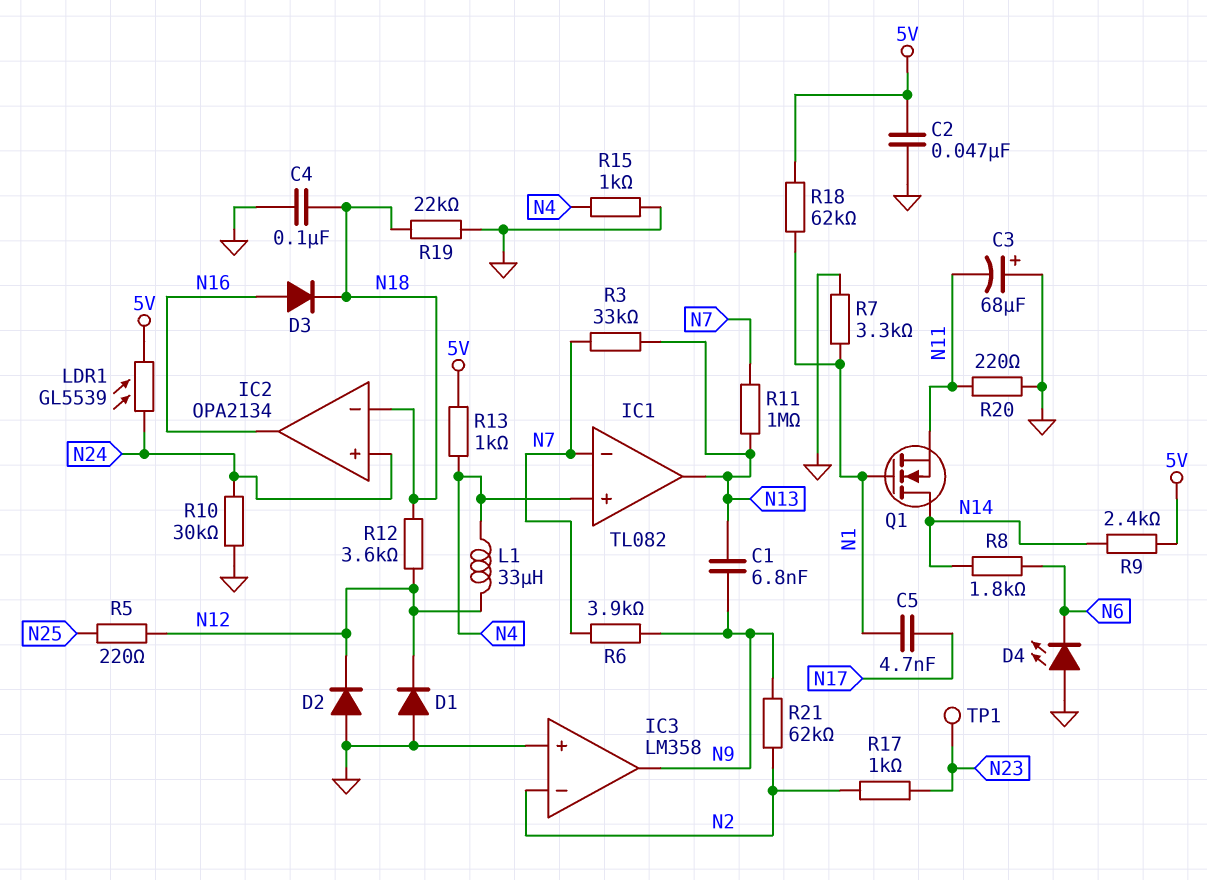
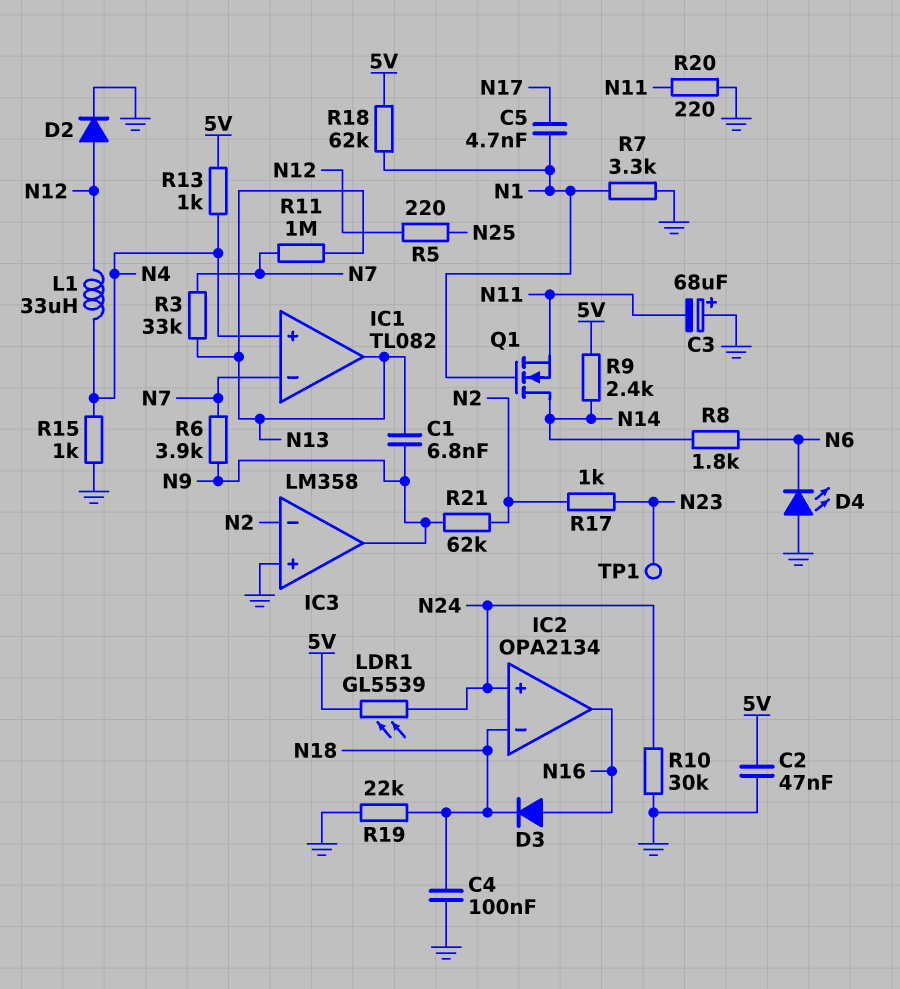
D1: diode (A GND, K N12) -> none
D2: diode (A GND, K N12) -> diode (A N12, K GND)
R12: 3.6k (N12, N18) -> none

